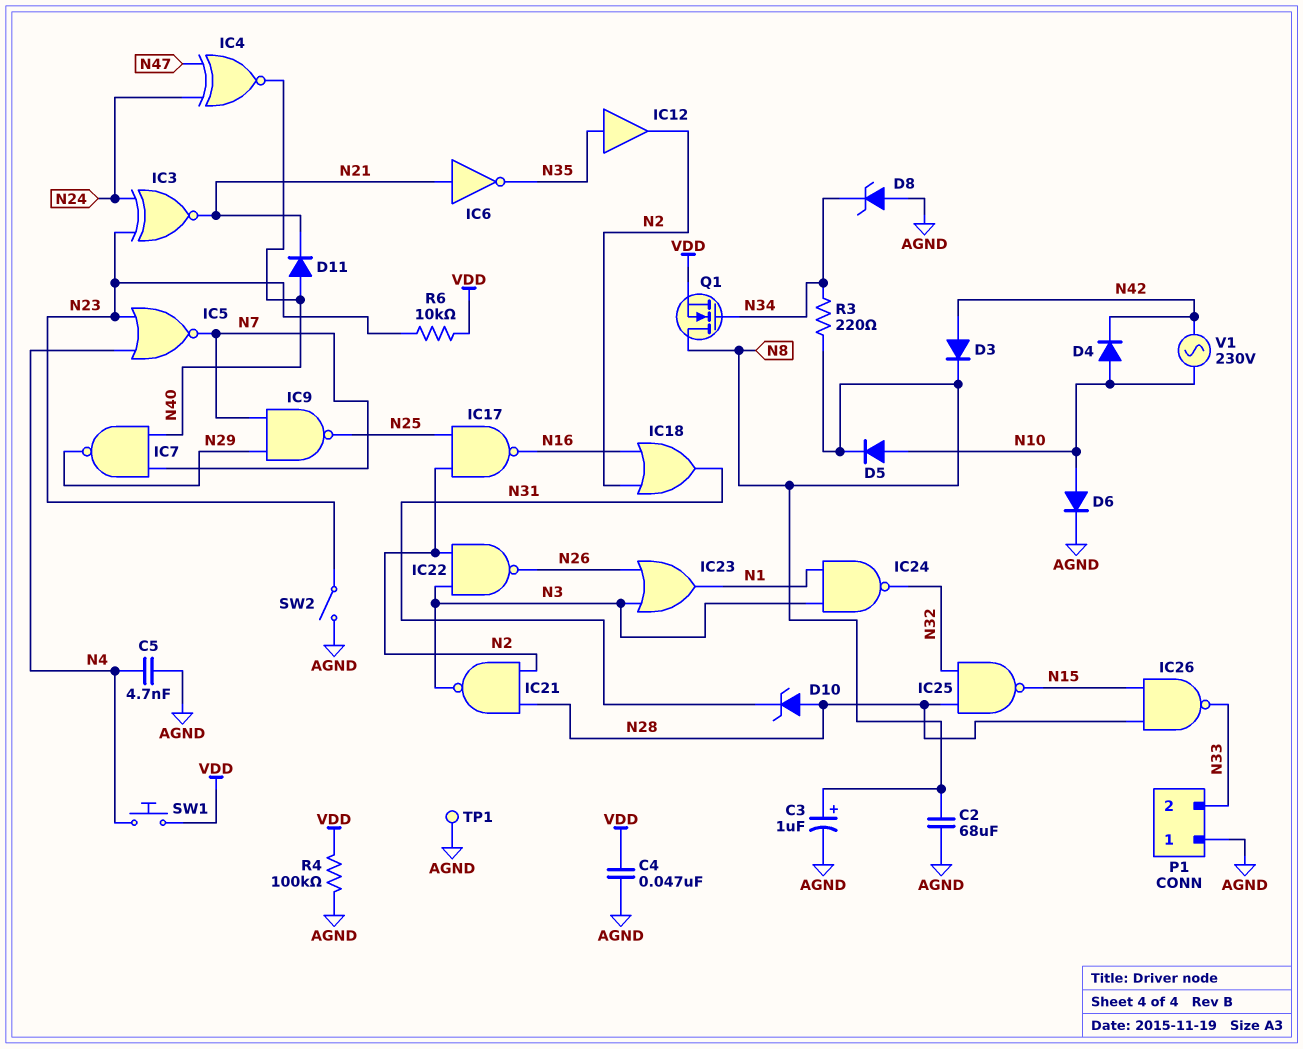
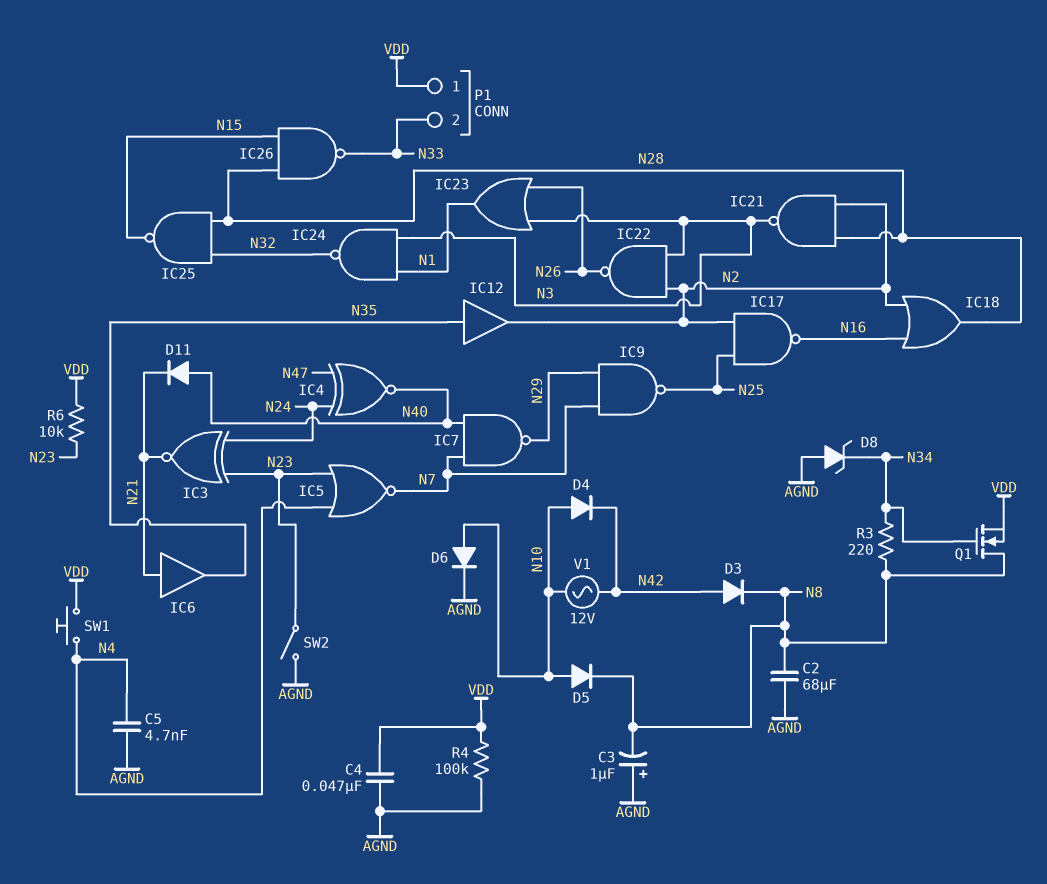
C3: 1uF (plus N8, minus AGND) -> 1uF (plus AGND, minus N8)
D10: zener (A N28, K N31) -> none
IC6: NOT (in N21, out N35) -> buffer (in N21, out N35)
IC18: OR (in N2, in N16, out N31) -> OR (in N2, in N16, out N28)
P1 pin 1: AGND -> VDD
TP1: test point (AGND) -> none
V1: AC 230V (N10, N42) -> AC 12V (N10, N42)

